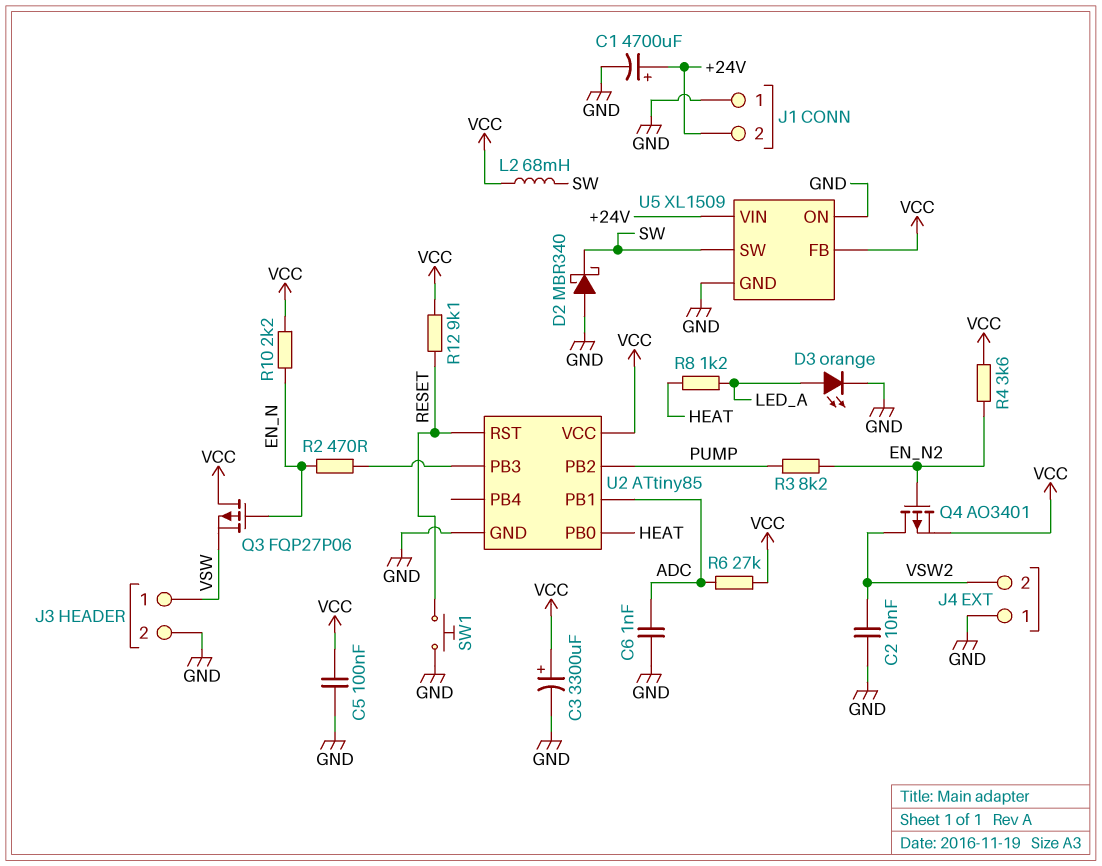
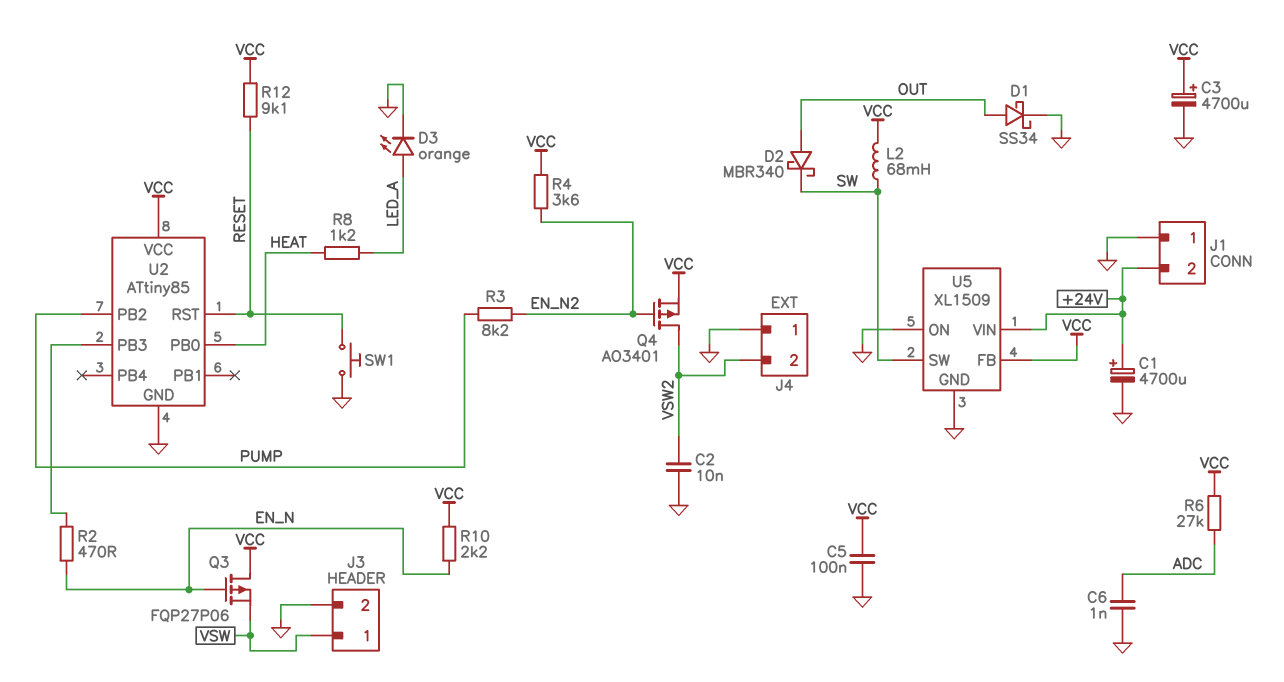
C3: 3300uF (plus VCC, minus GND) -> 4700uF (plus VCC, minus GND)
D1: none -> schottky SS34 (A OUT, K GND)
D2: schottky MBR340 (A GND, K SW) -> schottky MBR340 (A OUT, K SW)
U2 pin PB1: ADC -> none

